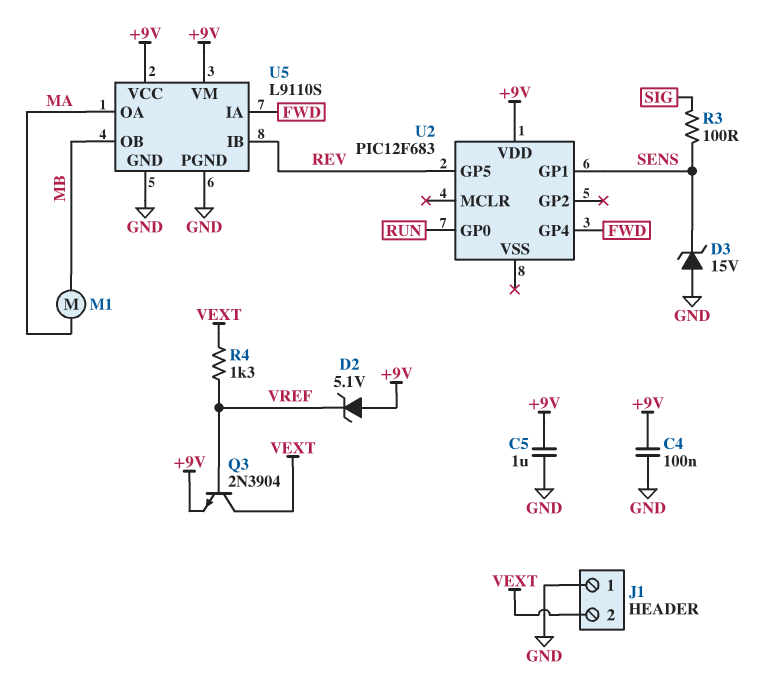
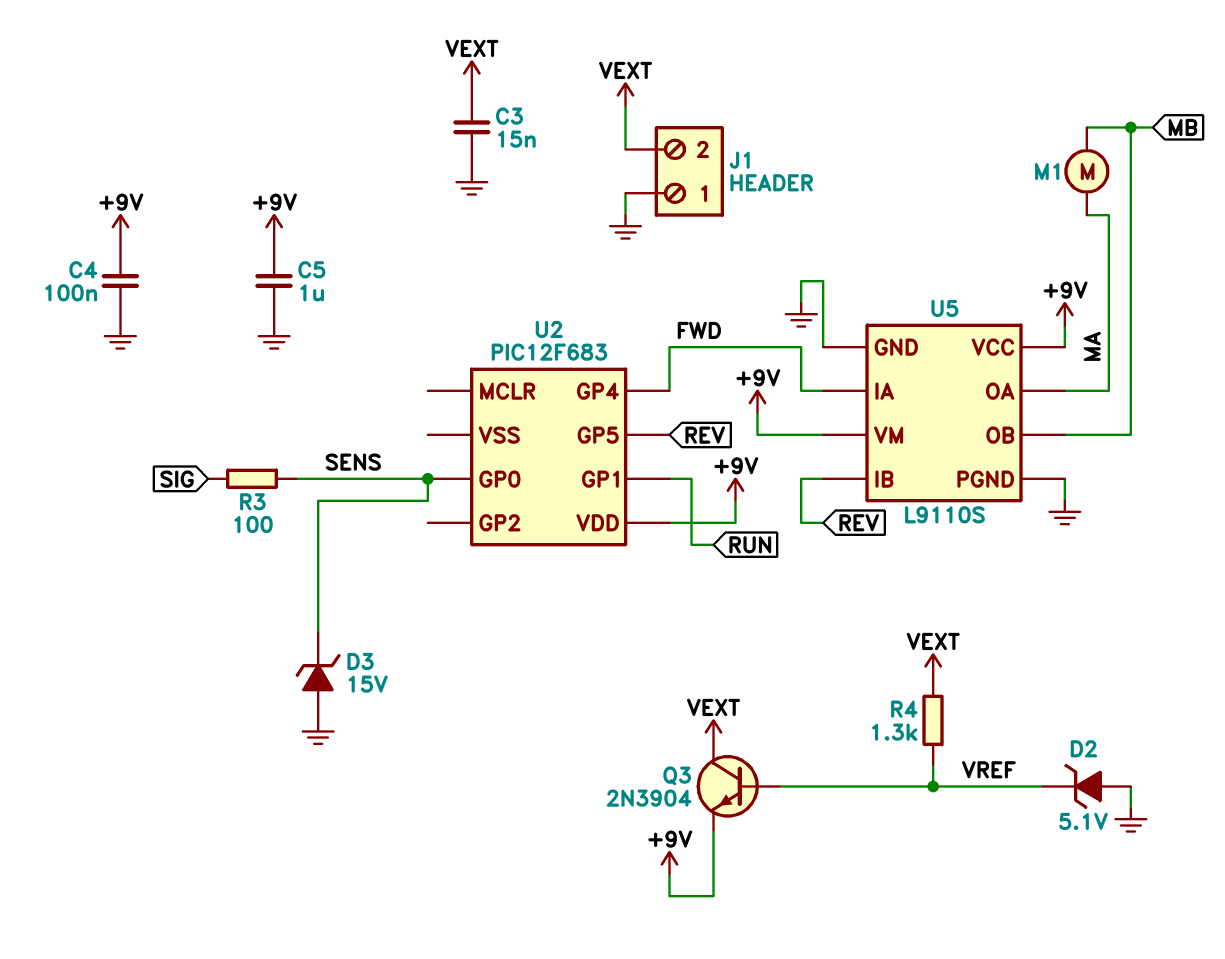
C3: none -> 15nF (GND, VEXT)
D2: zener 5.1V (A +9V, K VREF) -> zener 5.1V (A GND, K VREF)
U2 pin GP0: RUN -> SENS
U2 pin GP1: SENS -> RUN

